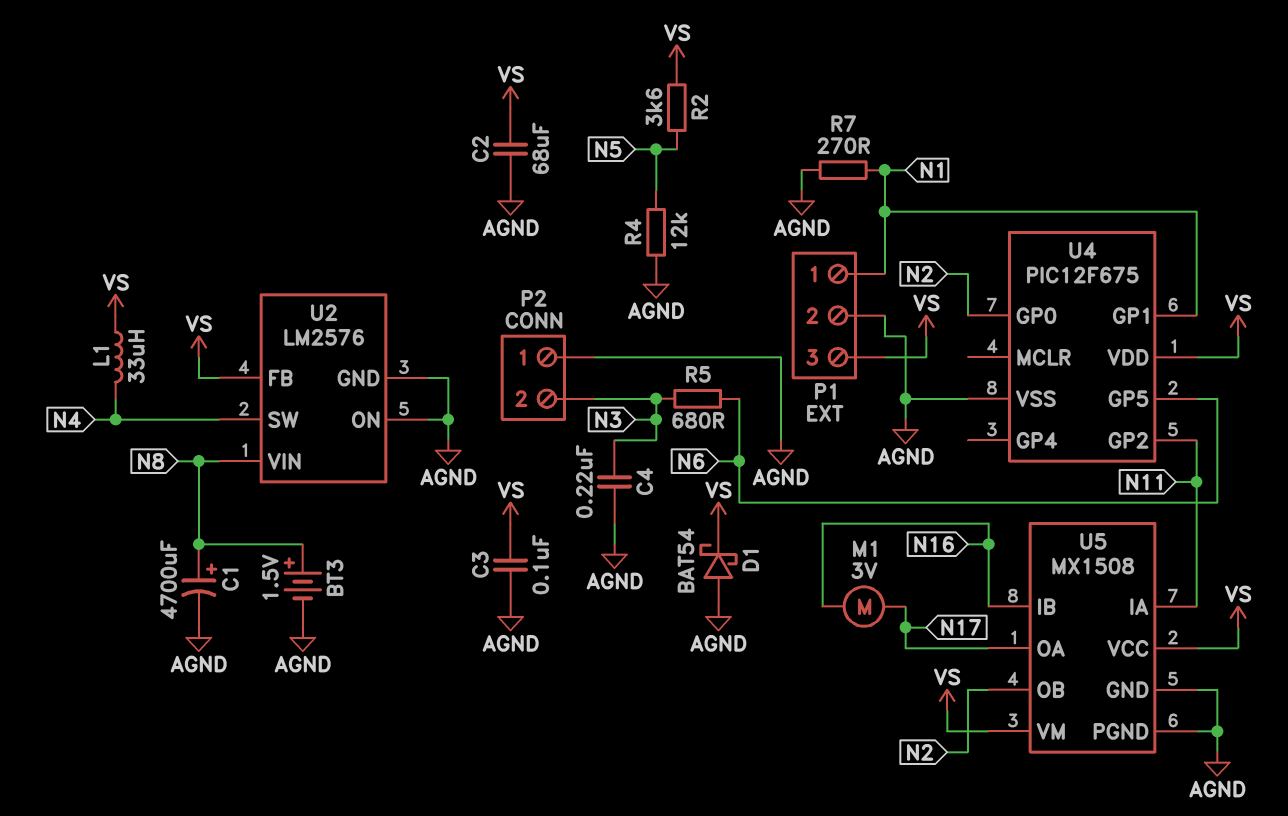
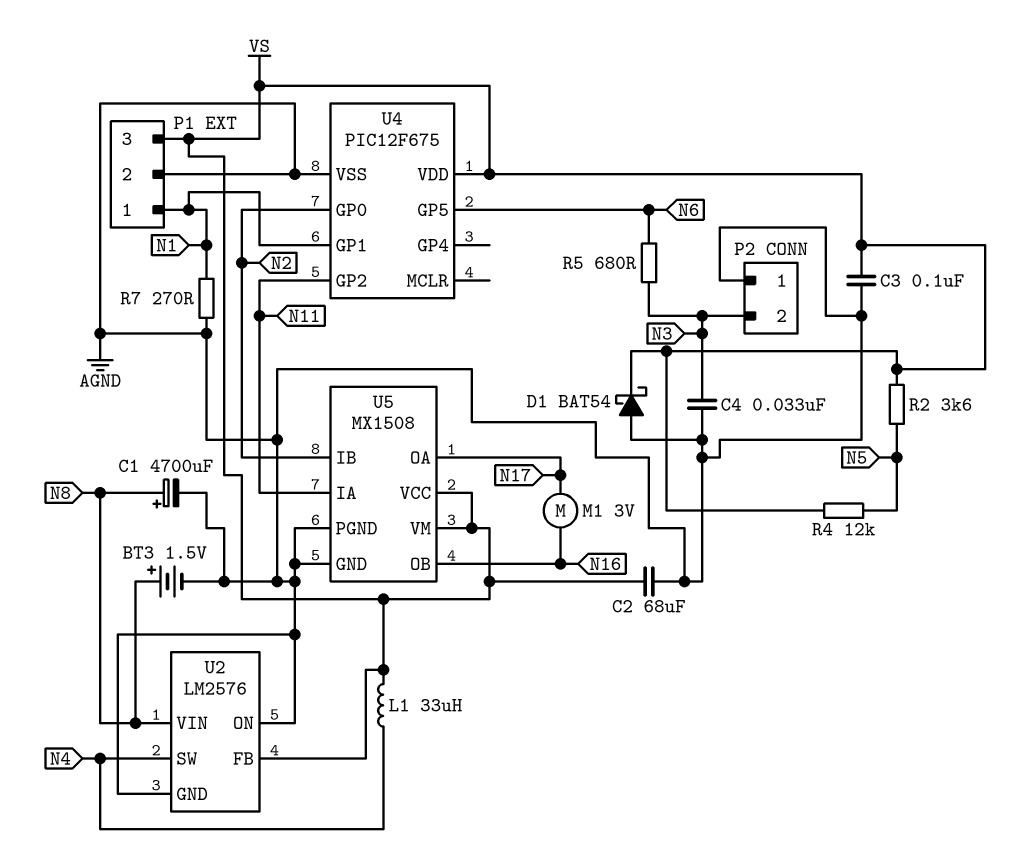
C4: 220nF (AGND, N3) -> 33nF (AGND, N3)
R4: 12k (AGND, N5) -> 12k (N5, VS)
U5 pin IB: N16 -> N2
U5 pin OB: N2 -> N16

